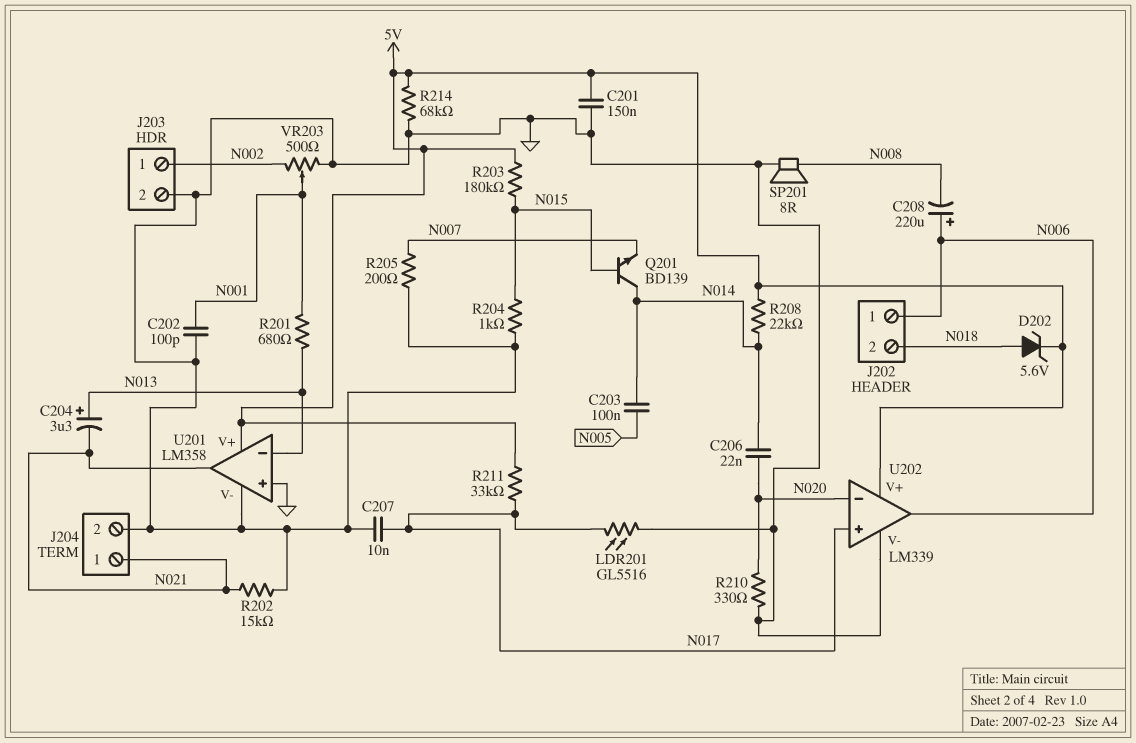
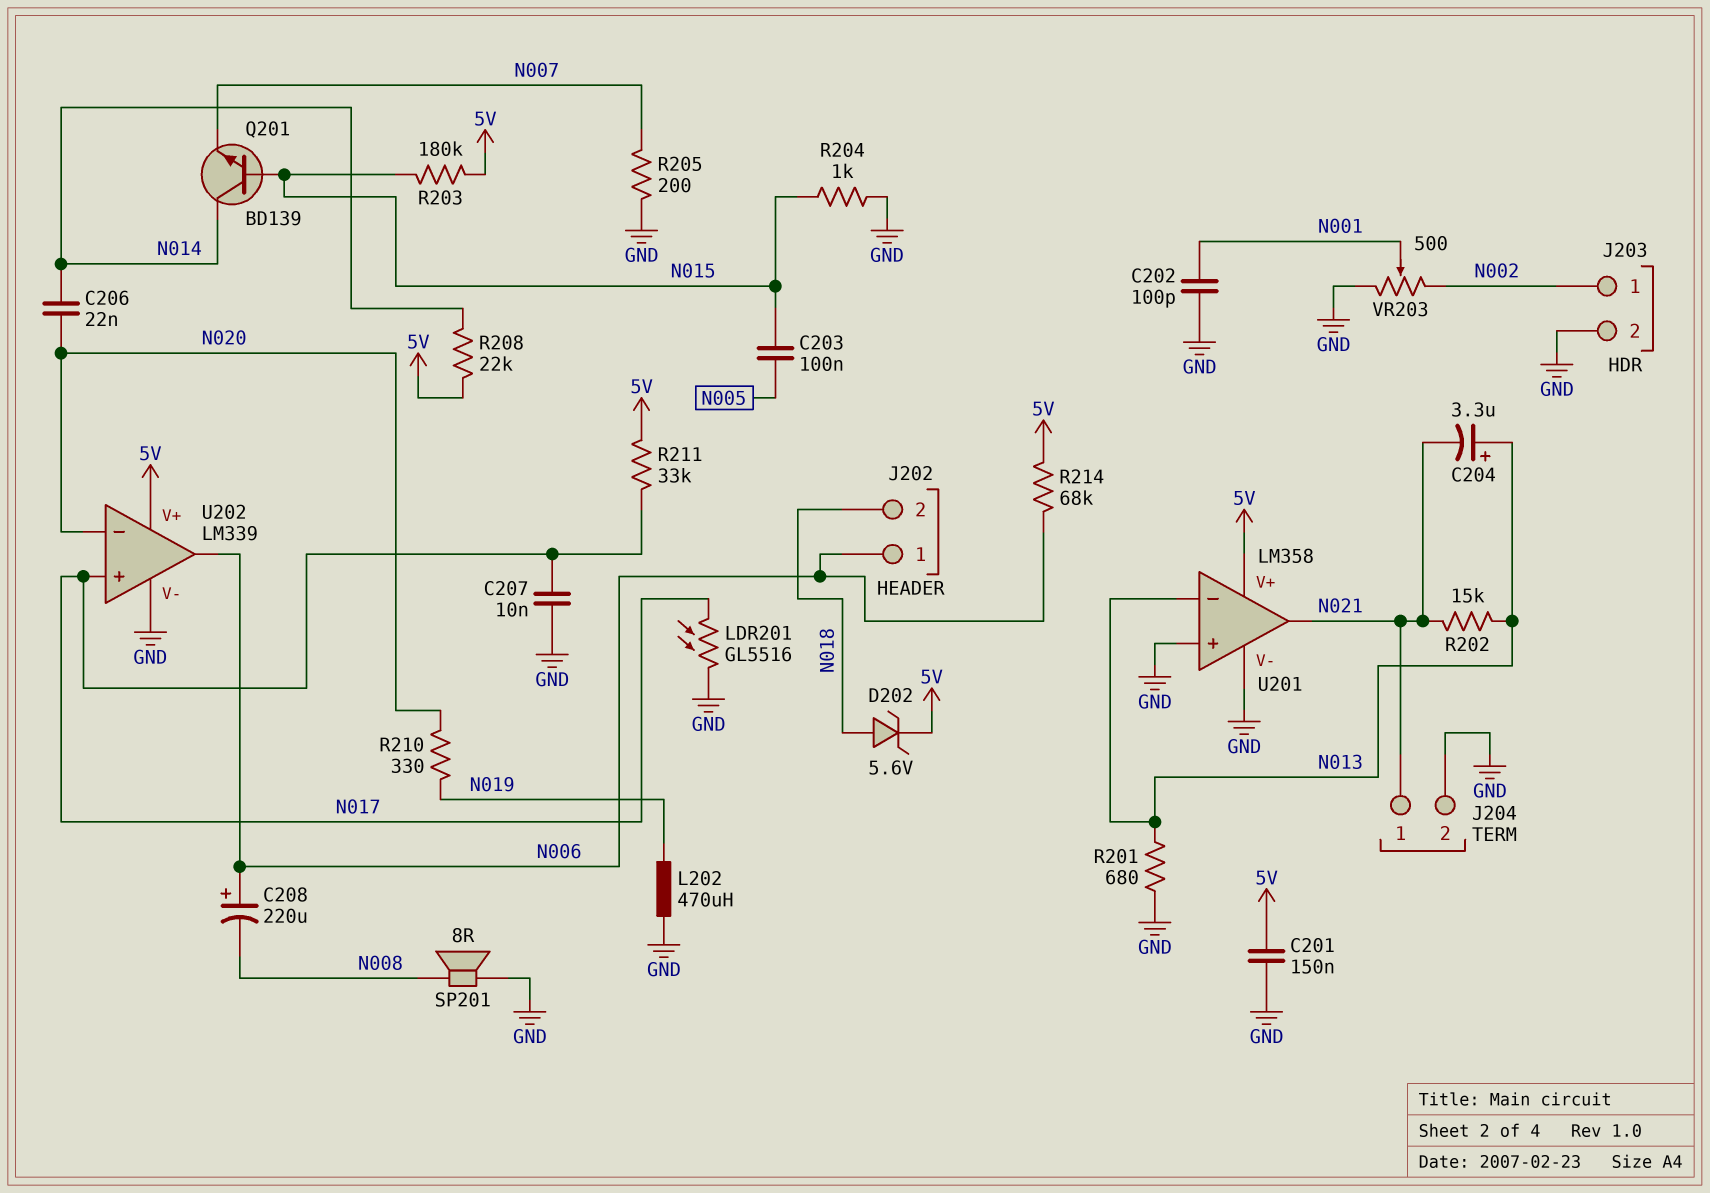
C203: 100nF (N005, N014) -> 100nF (N005, N015)
L202: none -> 470uH (GND, N019)
R201: 680 (N001, N013) -> 680 (GND, N013)
R202: 15k (GND, N021) -> 15k (N013, N021)
R210: 330 (GND, N020) -> 330 (N019, N020)
R214: 68k (5V, GND) -> 68k (5V, N006)

